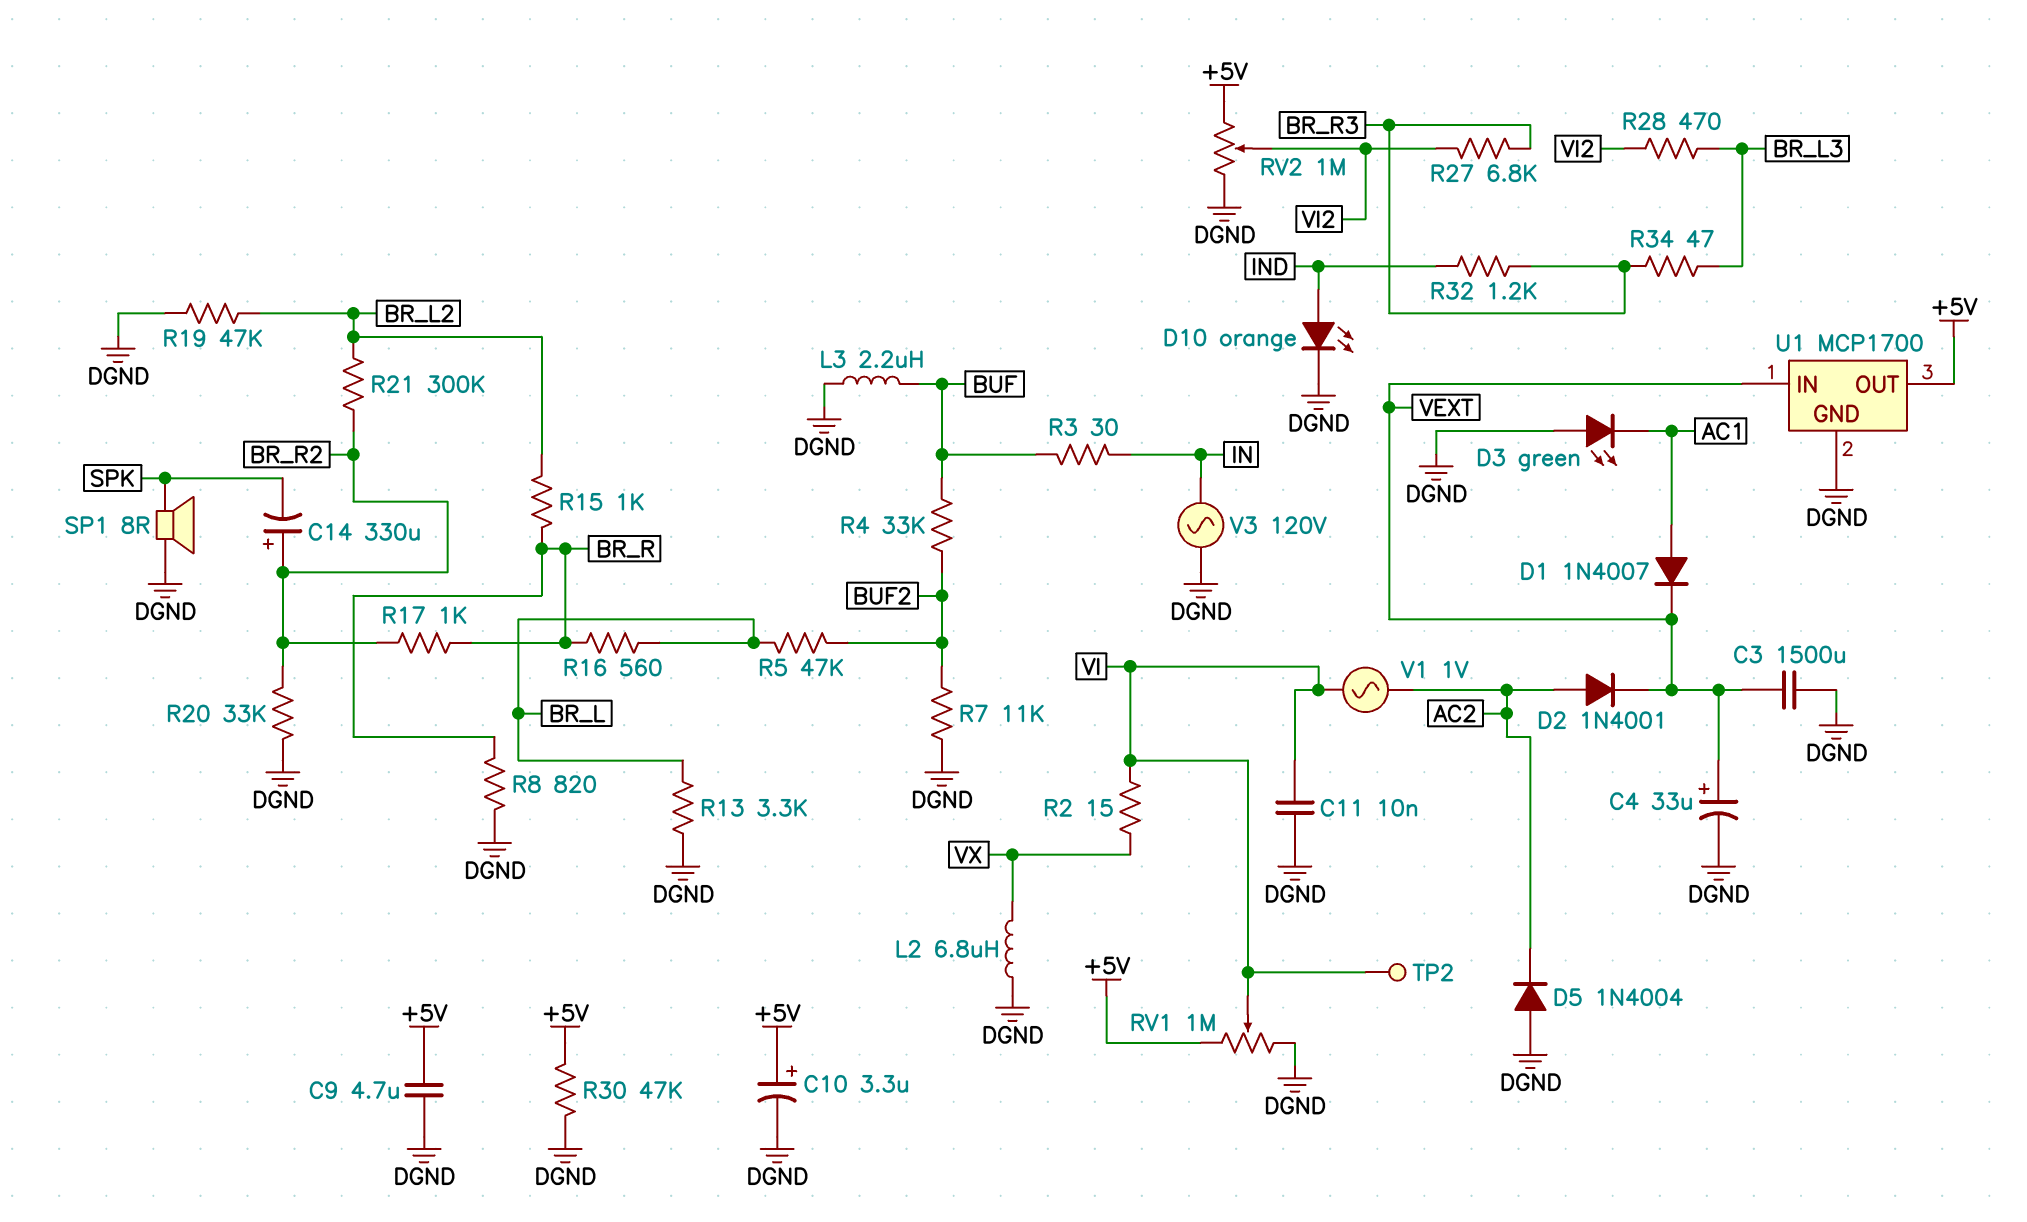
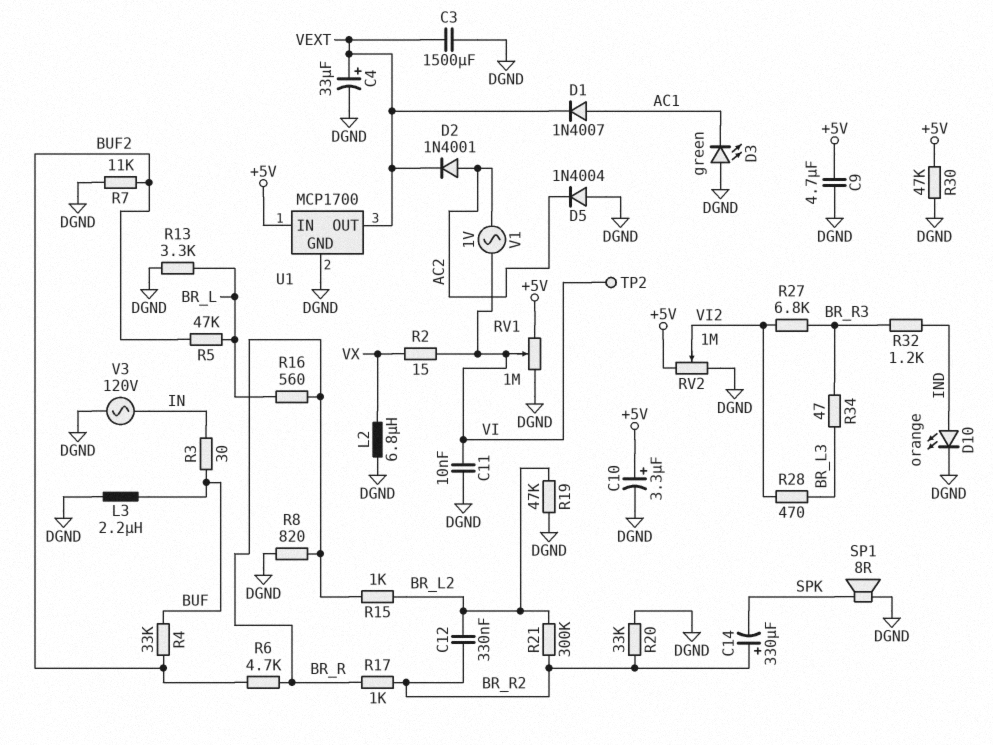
C12: none -> 330nF (BR_L2, BR_R2)
R6: none -> 4.7k (BR_R, BUF2)
U1 pin IN: VEXT -> +5V
U1 pin OUT: +5V -> VEXT

